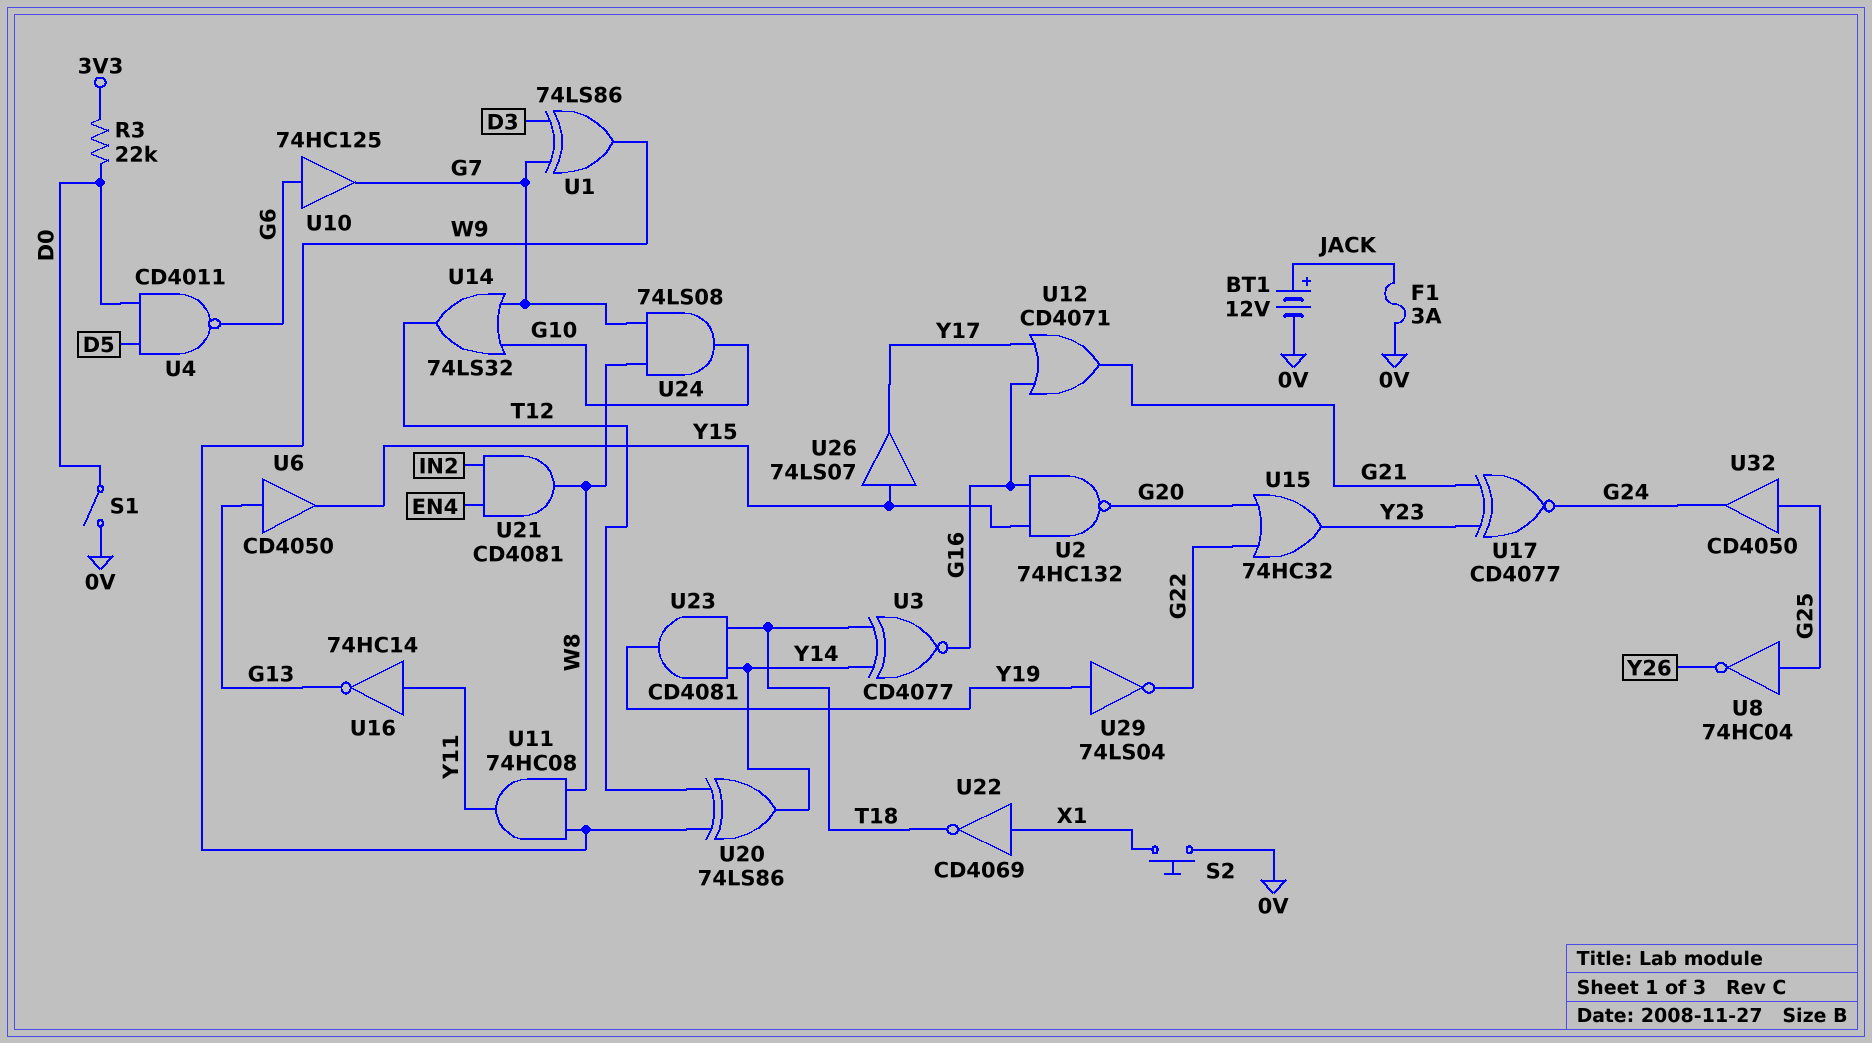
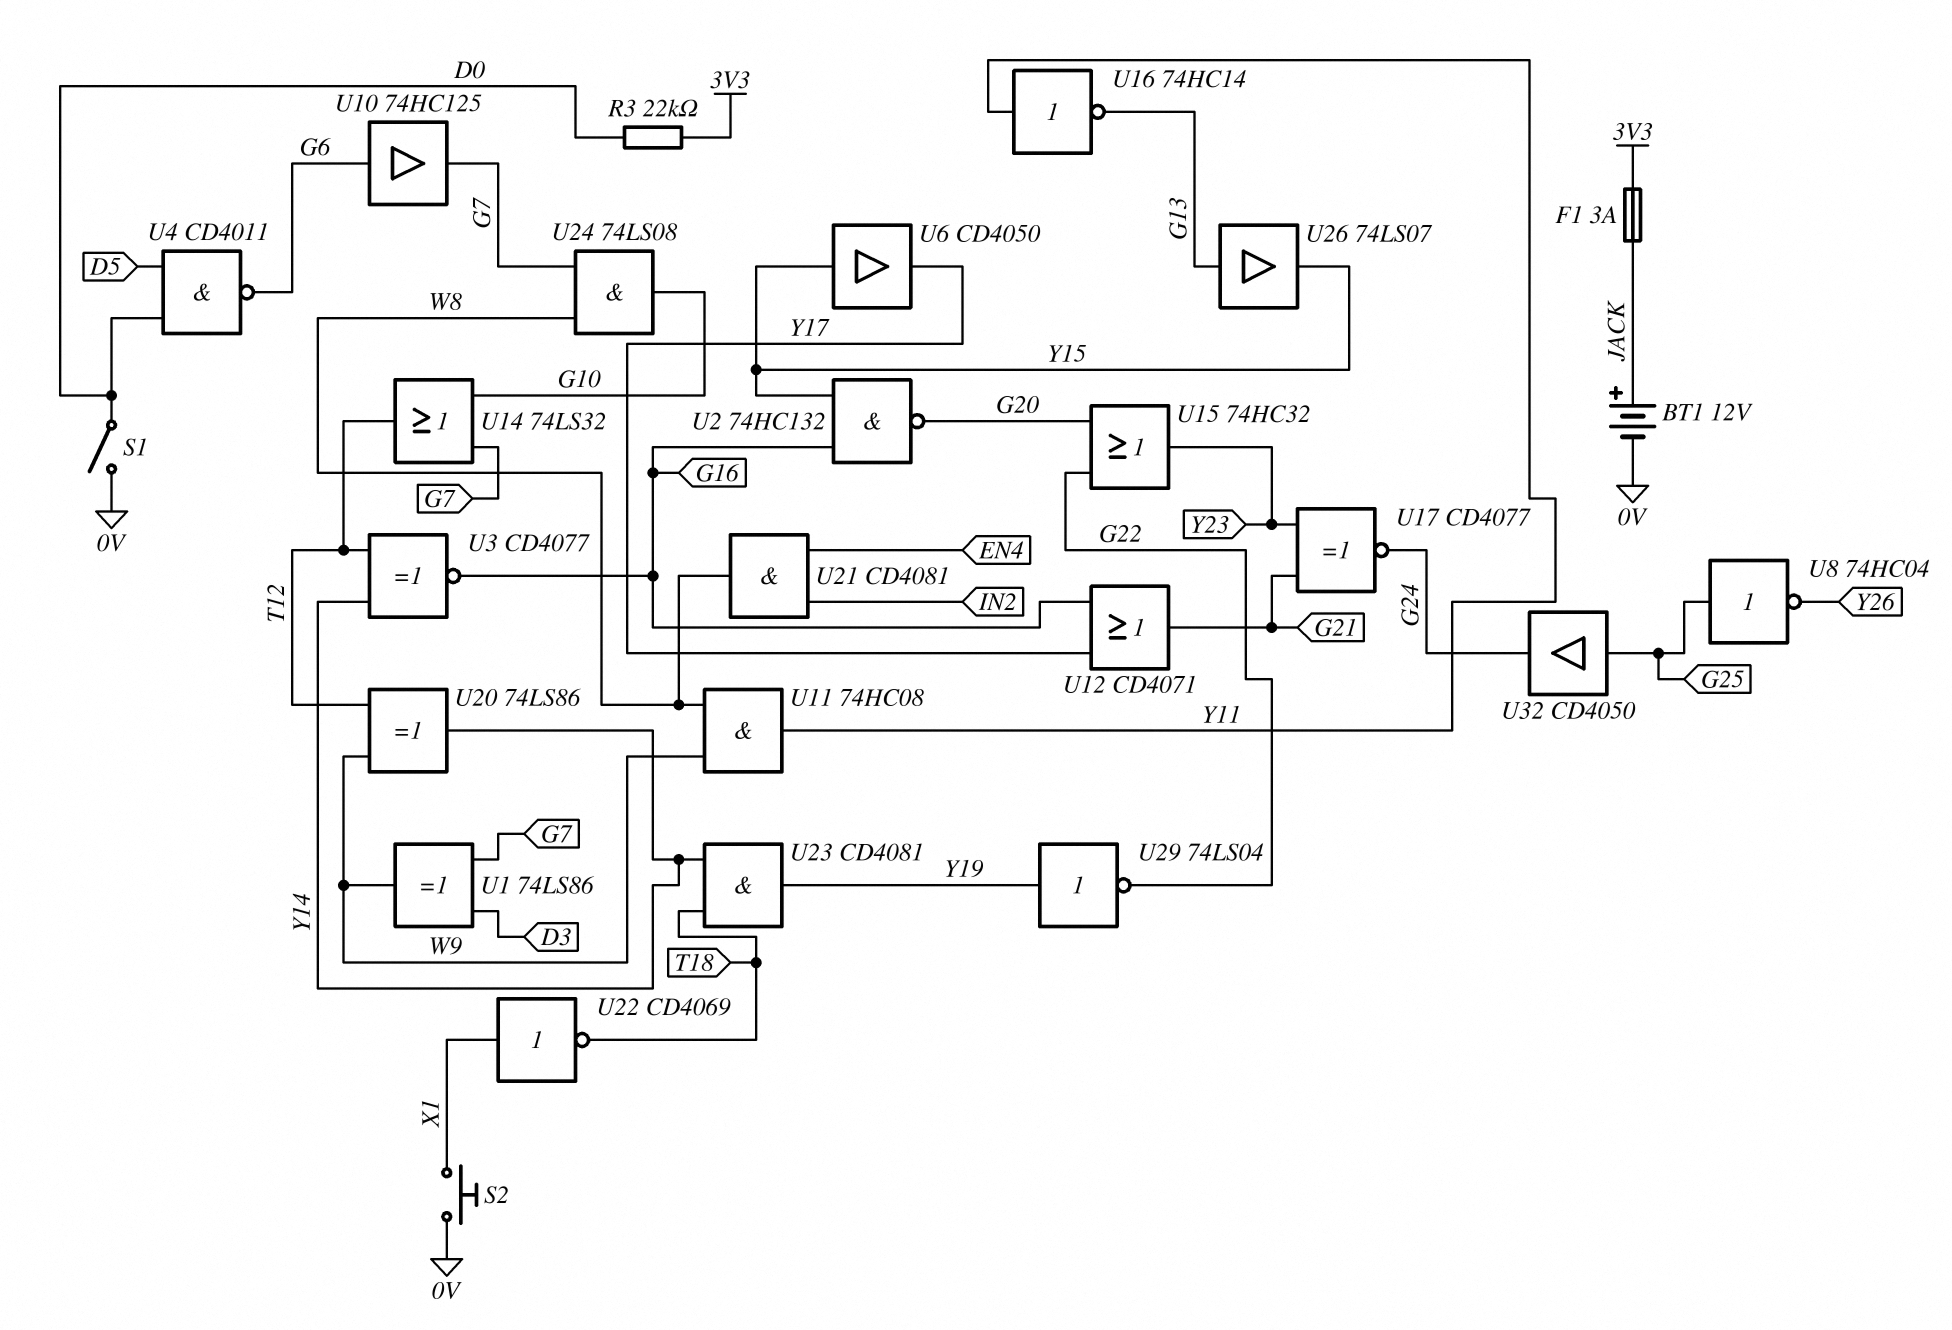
F1: 3A (0V, JACK) -> 3A (3V3, JACK)
U3: XNOR CD4077 (in T18, in Y14, out G16) -> XNOR CD4077 (in T12, in Y14, out G16)
U6: buffer CD4050 (in G13, out Y15) -> buffer CD4050 (in Y15, out Y17)
U26: buffer 74LS07 (in Y15, out Y17) -> buffer 74LS07 (in G13, out Y15)

